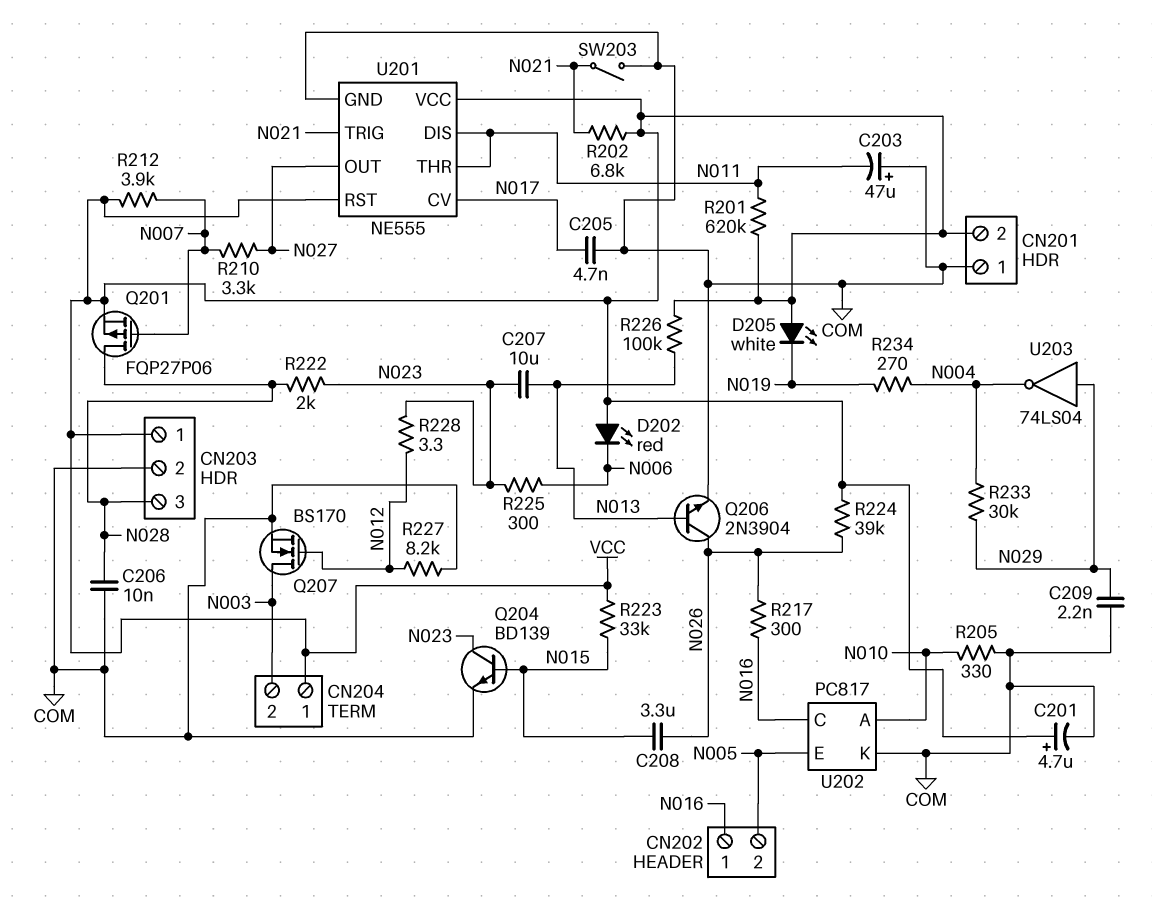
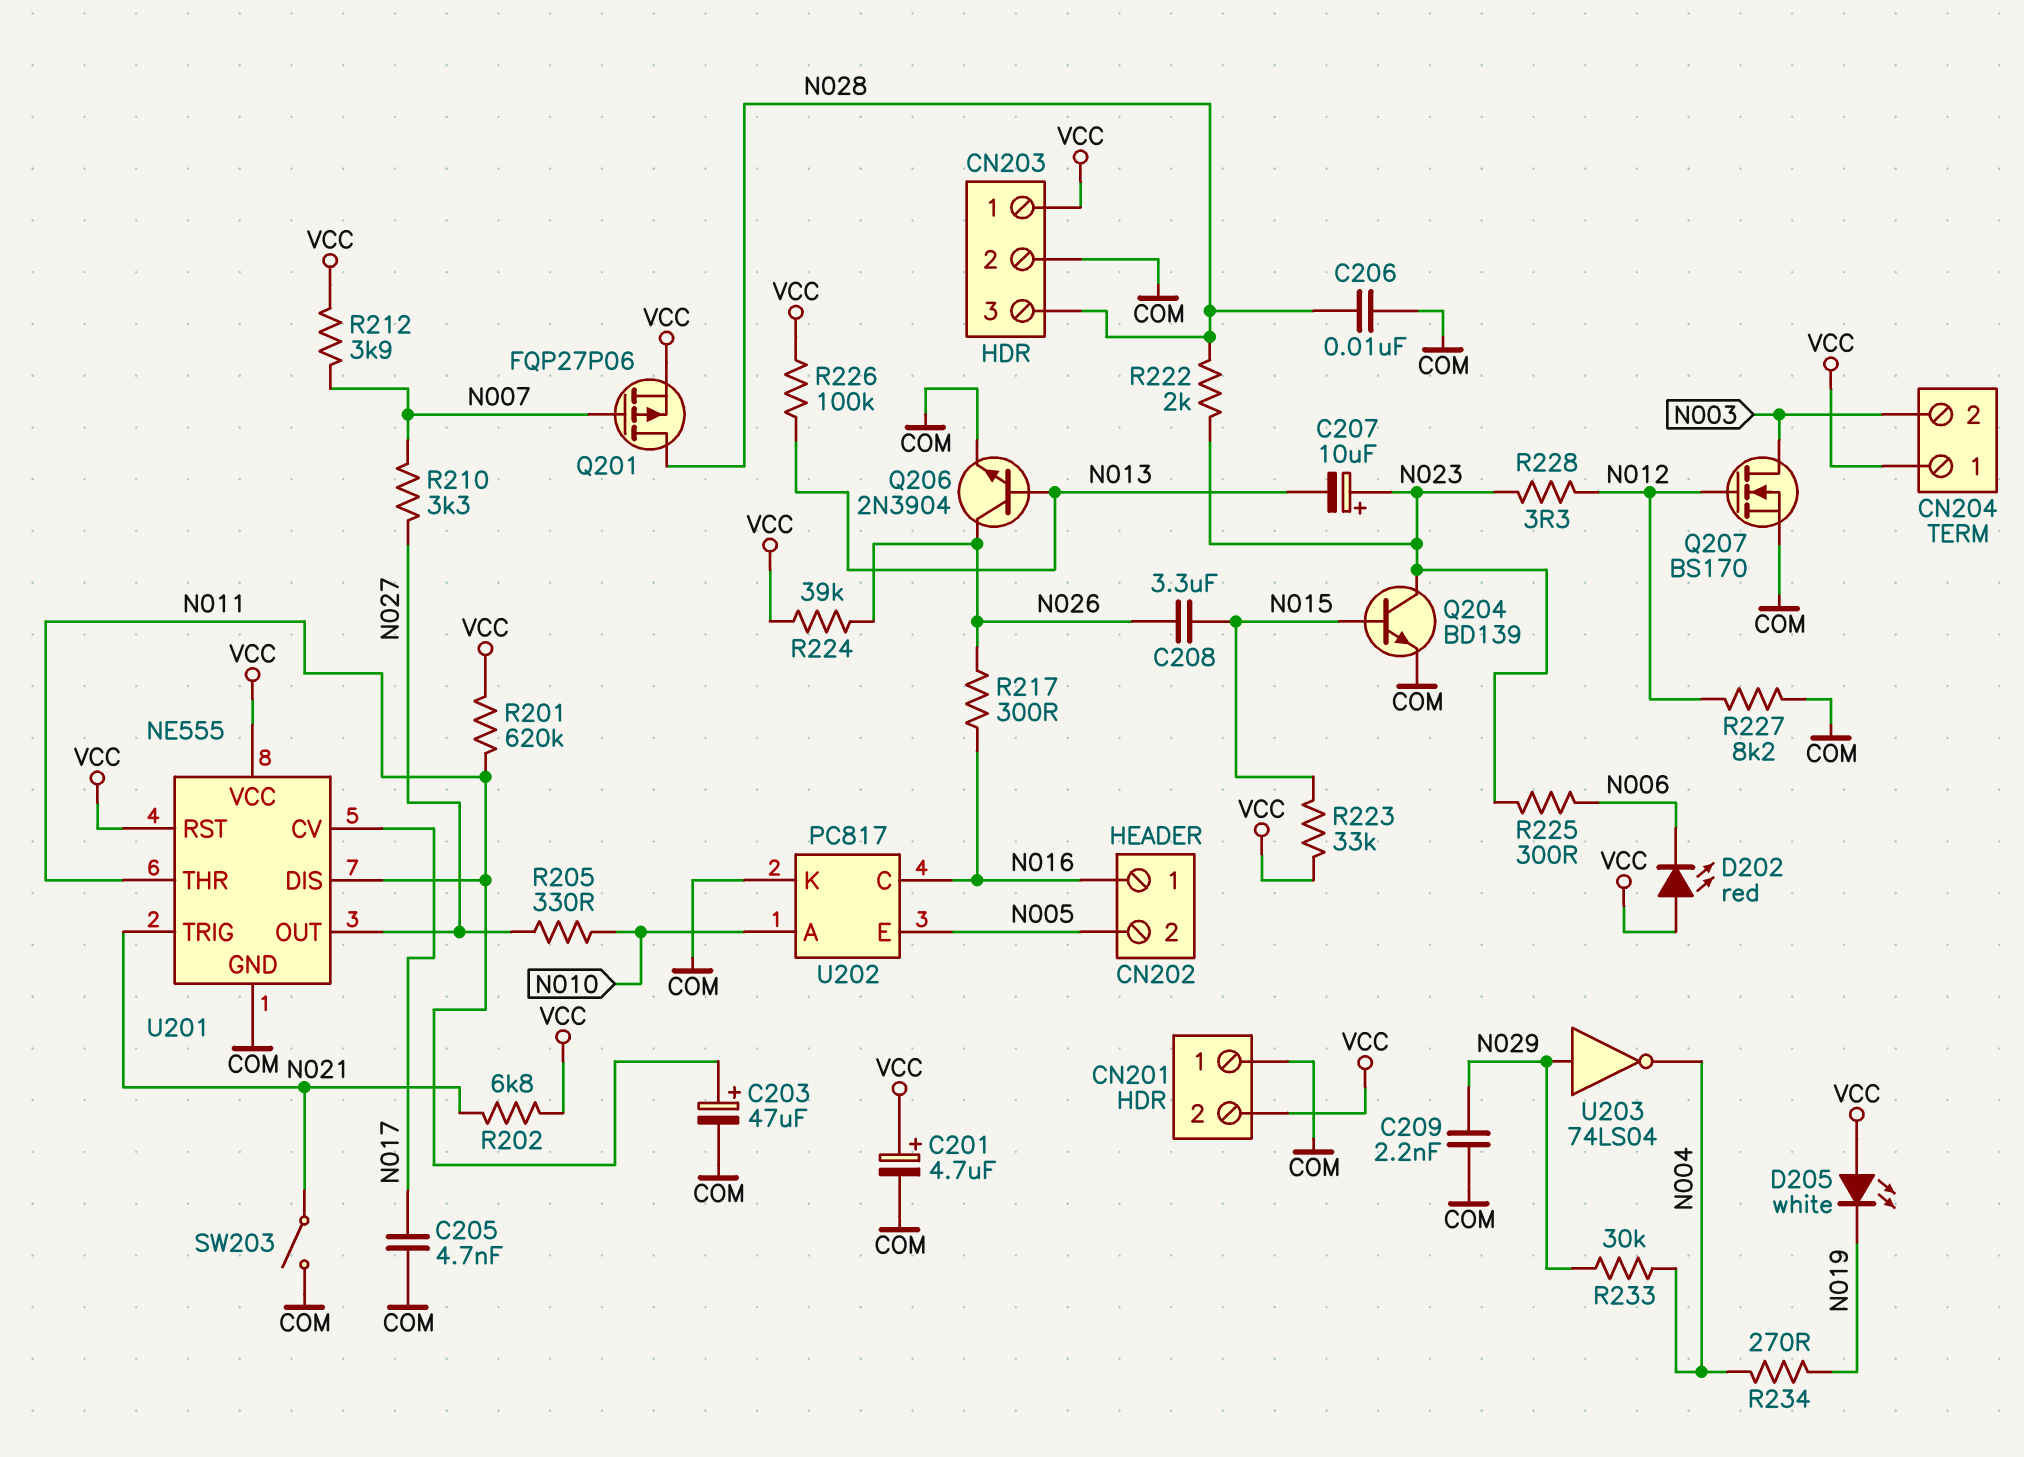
C203: 47uF (plus COM, minus N011) -> 47uF (plus N011, minus COM)
C207: 10uF (N013, N023) -> 10uF (plus N023, minus N013)
R205: 330 (COM, N010) -> 330 (N010, N027)

